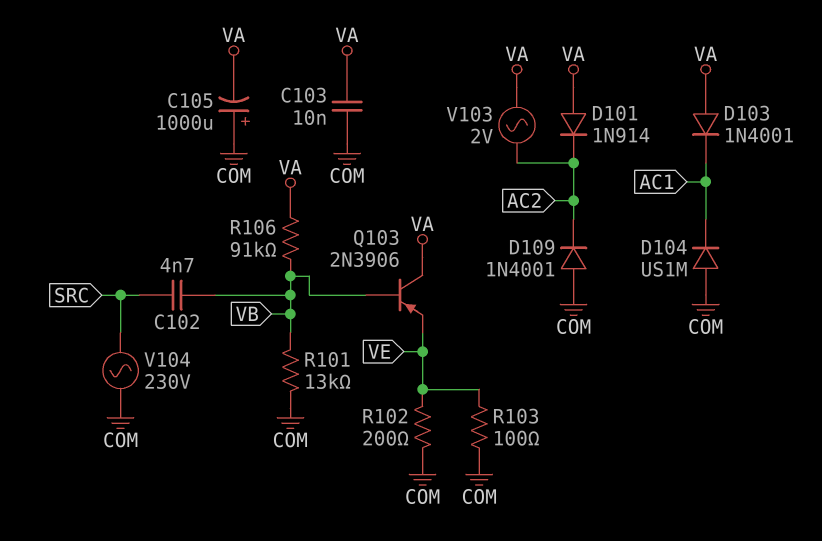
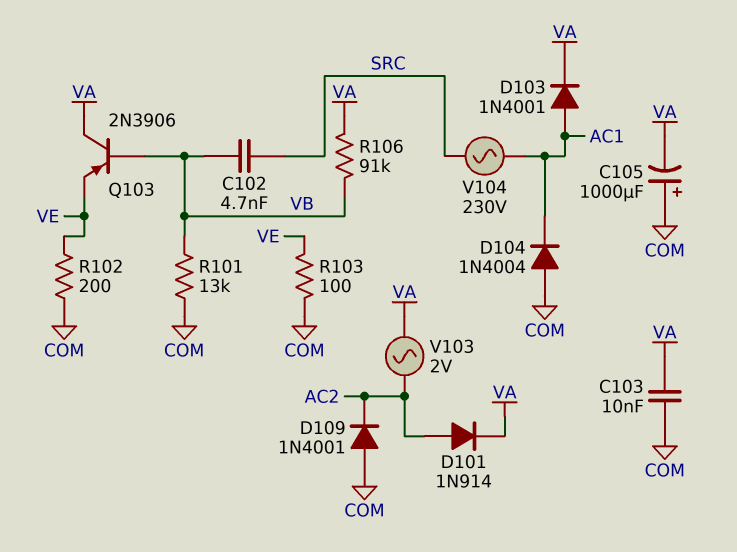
D101: diode 1N914 (A VA, K AC2) -> diode 1N914 (A AC2, K VA)
D103: diode 1N4001 (A VA, K AC1) -> diode 1N4001 (A AC1, K VA)
D104: diode US1M (A COM, K AC1) -> diode 1N4004 (A COM, K AC1)
V104: AC 230V (COM, SRC) -> AC 230V (AC1, SRC)

